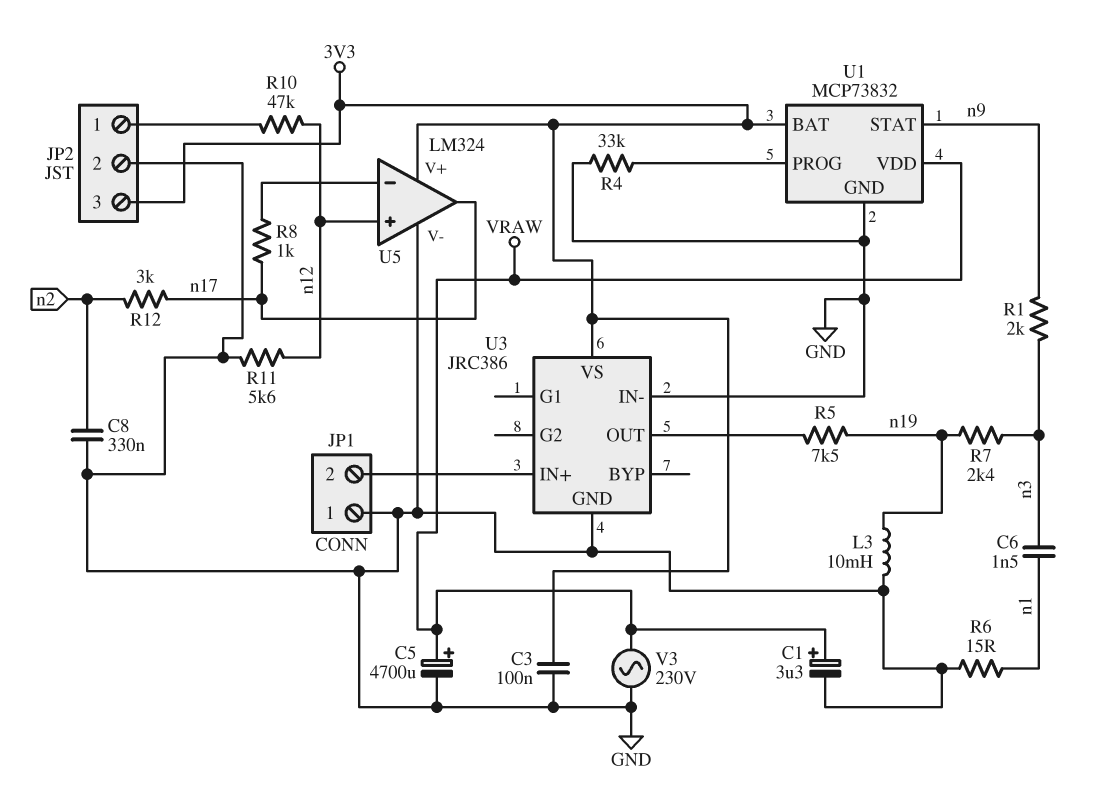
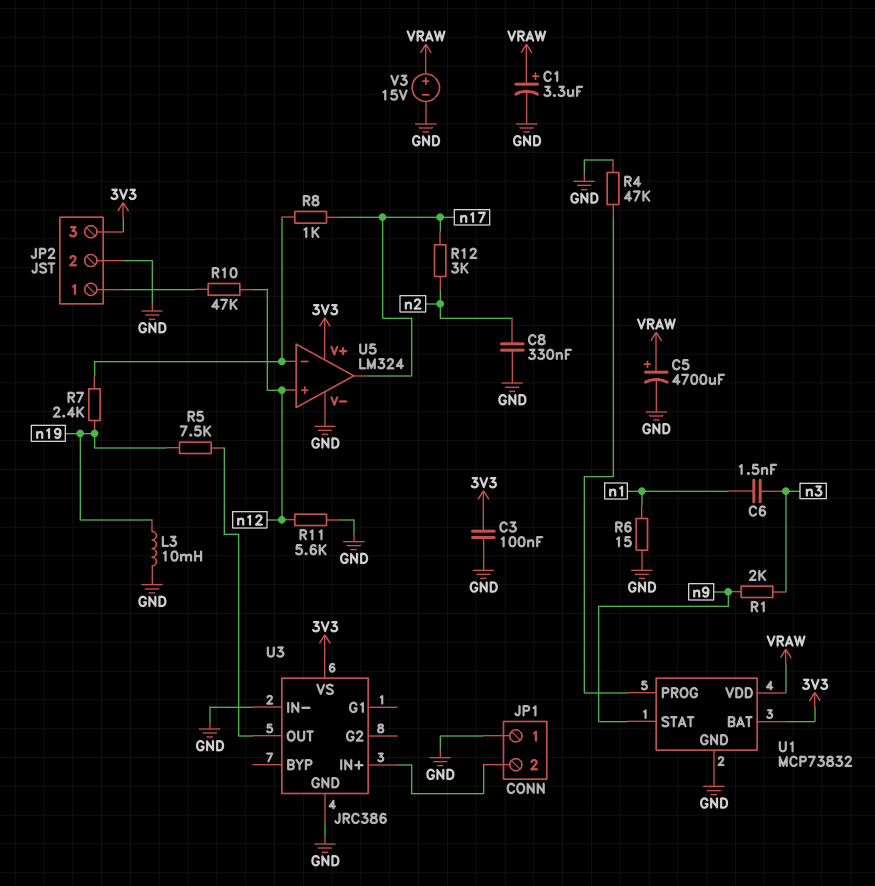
R4: 33k (GND, U1/PROG) -> 47k (GND, U1/PROG)
R7: 2.4k (n3, n19) -> 2.4k (U5/in-, n19)
V3: AC 230V (GND, VRAW) -> 15V (plus VRAW, minus GND)

